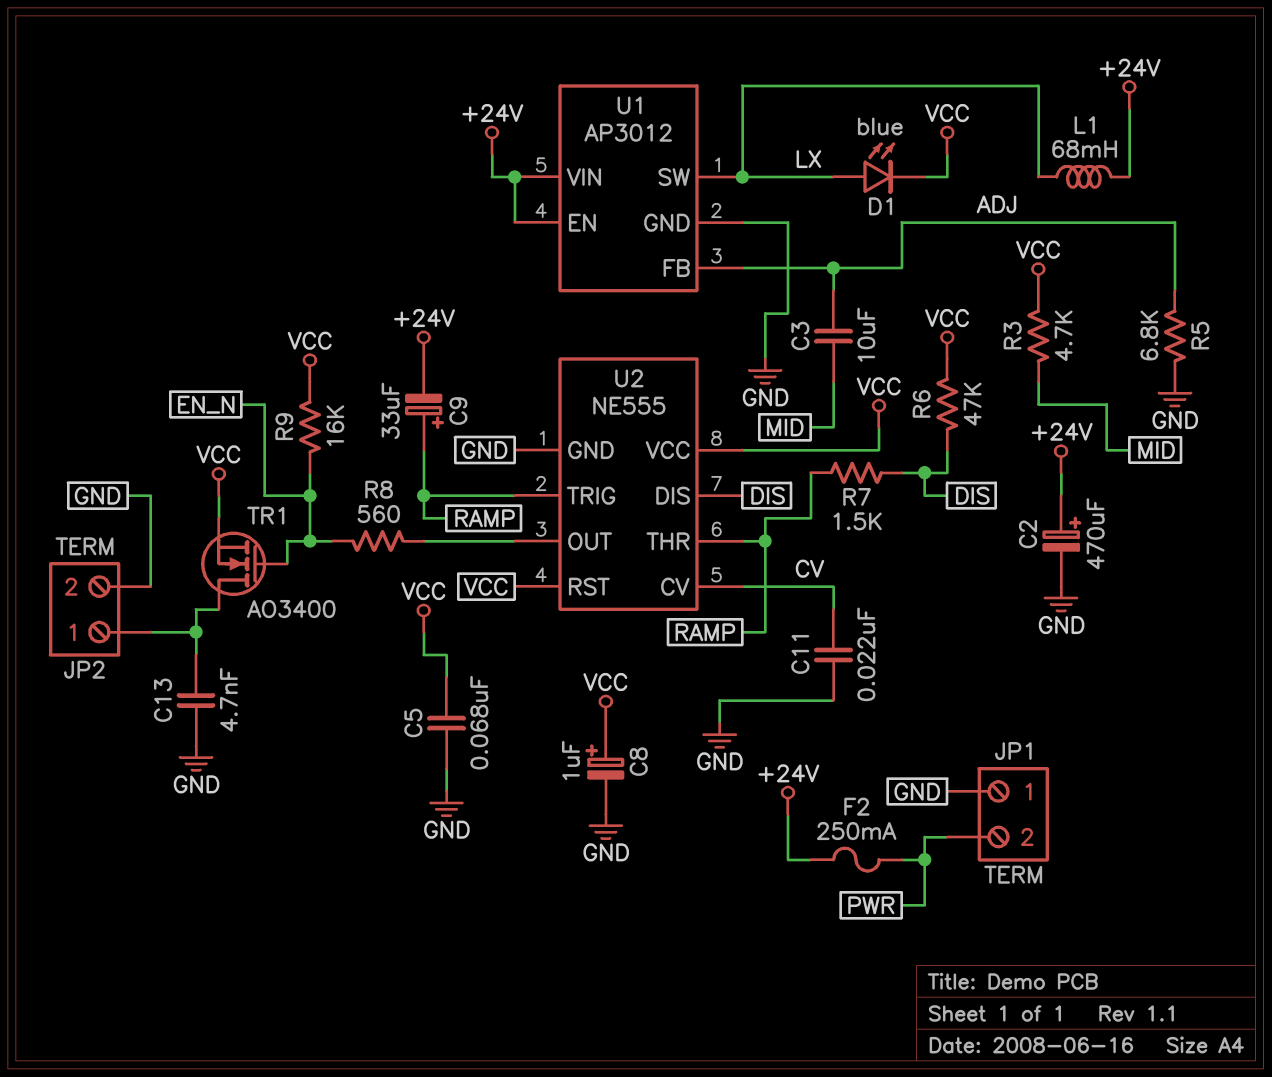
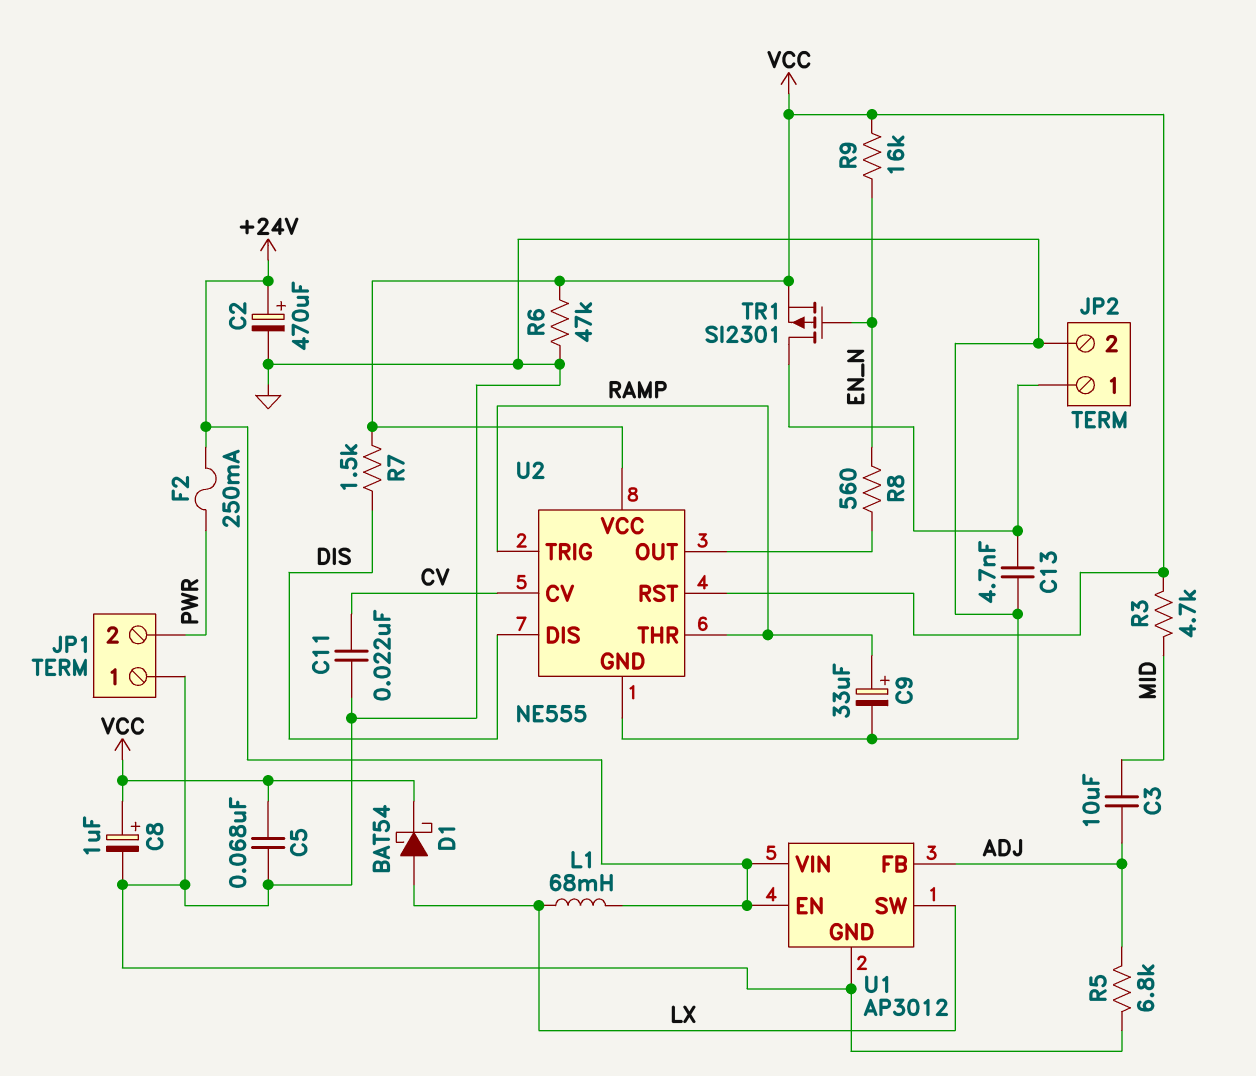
C9: 33uF (plus RAMP, minus +24V) -> 33uF (plus RAMP, minus GND)
D1: LED blue (A LX, K VCC) -> schottky BAT54 (A LX, K VCC)
R6: 47k (DIS, VCC) -> 47k (GND, VCC)
R7: 1.5k (DIS, RAMP) -> 1.5k (DIS, VCC)
TR1: NMOS AO3400 (G EN_N, D JP2/1, S VCC) -> PMOS SI2301 (G EN_N, D JP2/1, S VCC)

